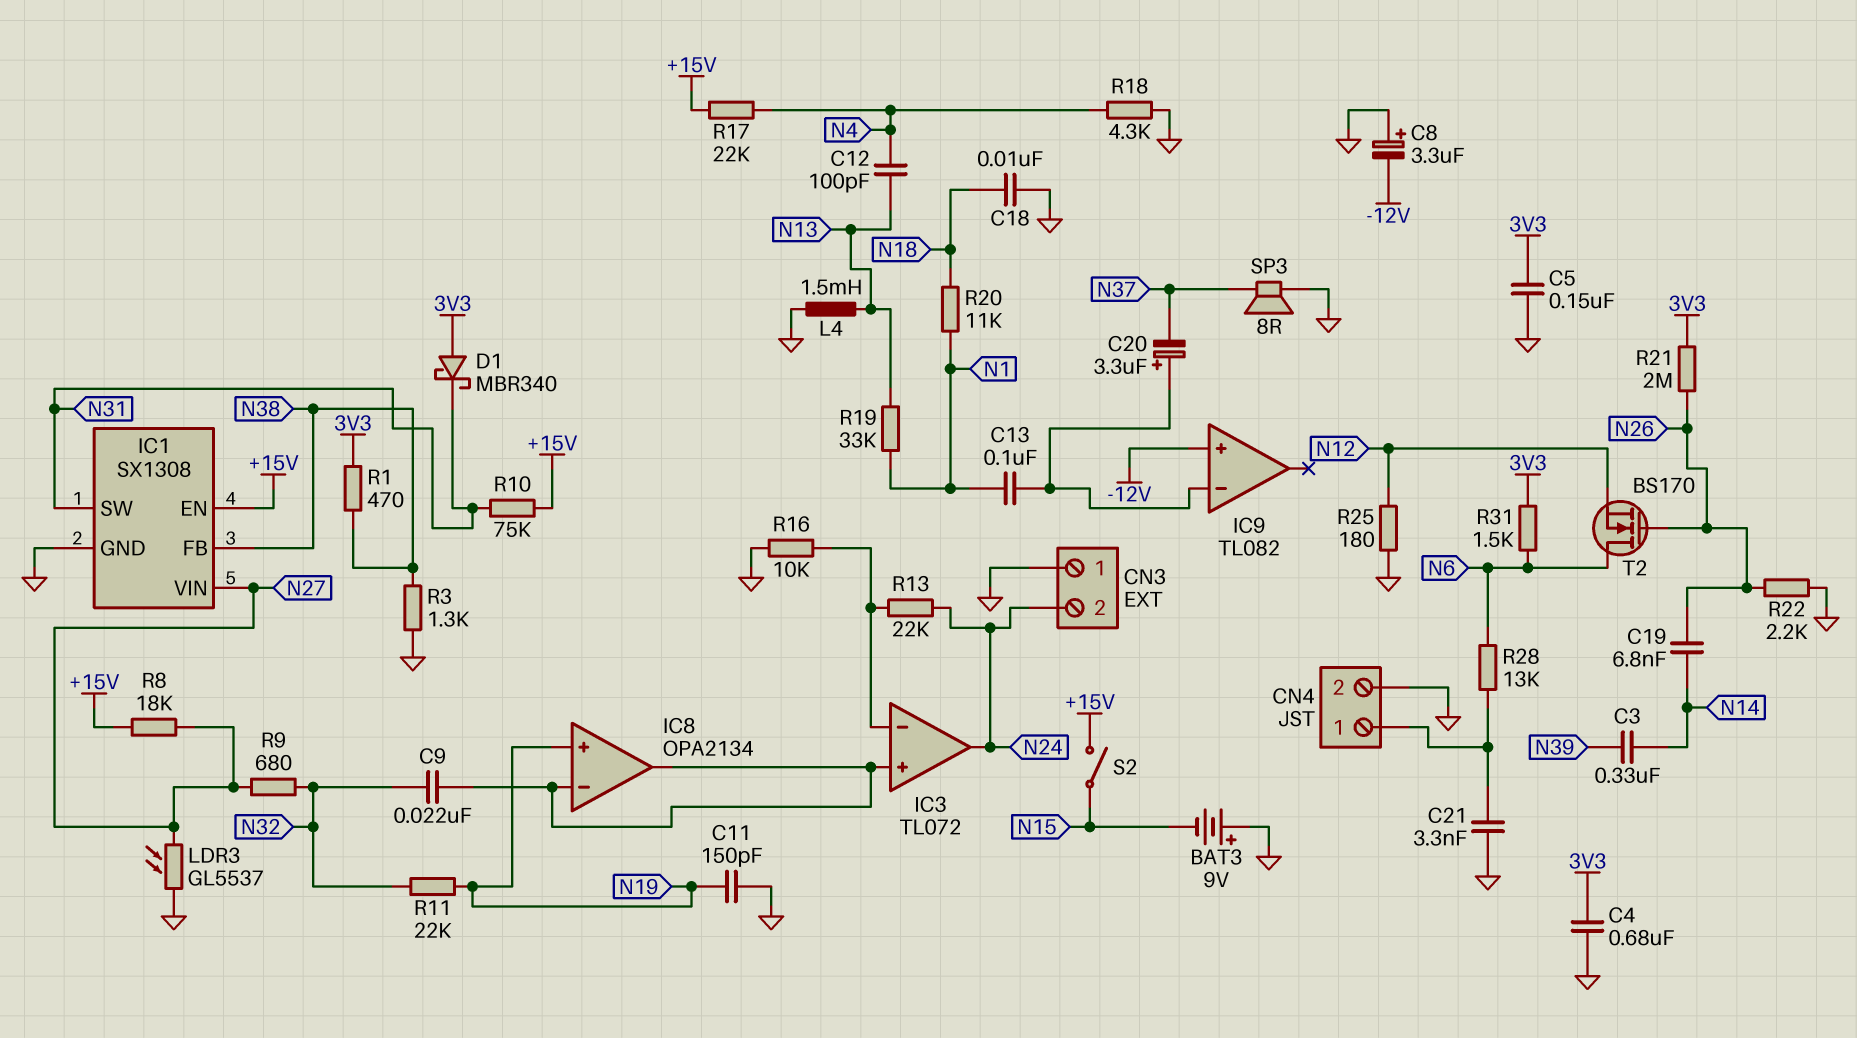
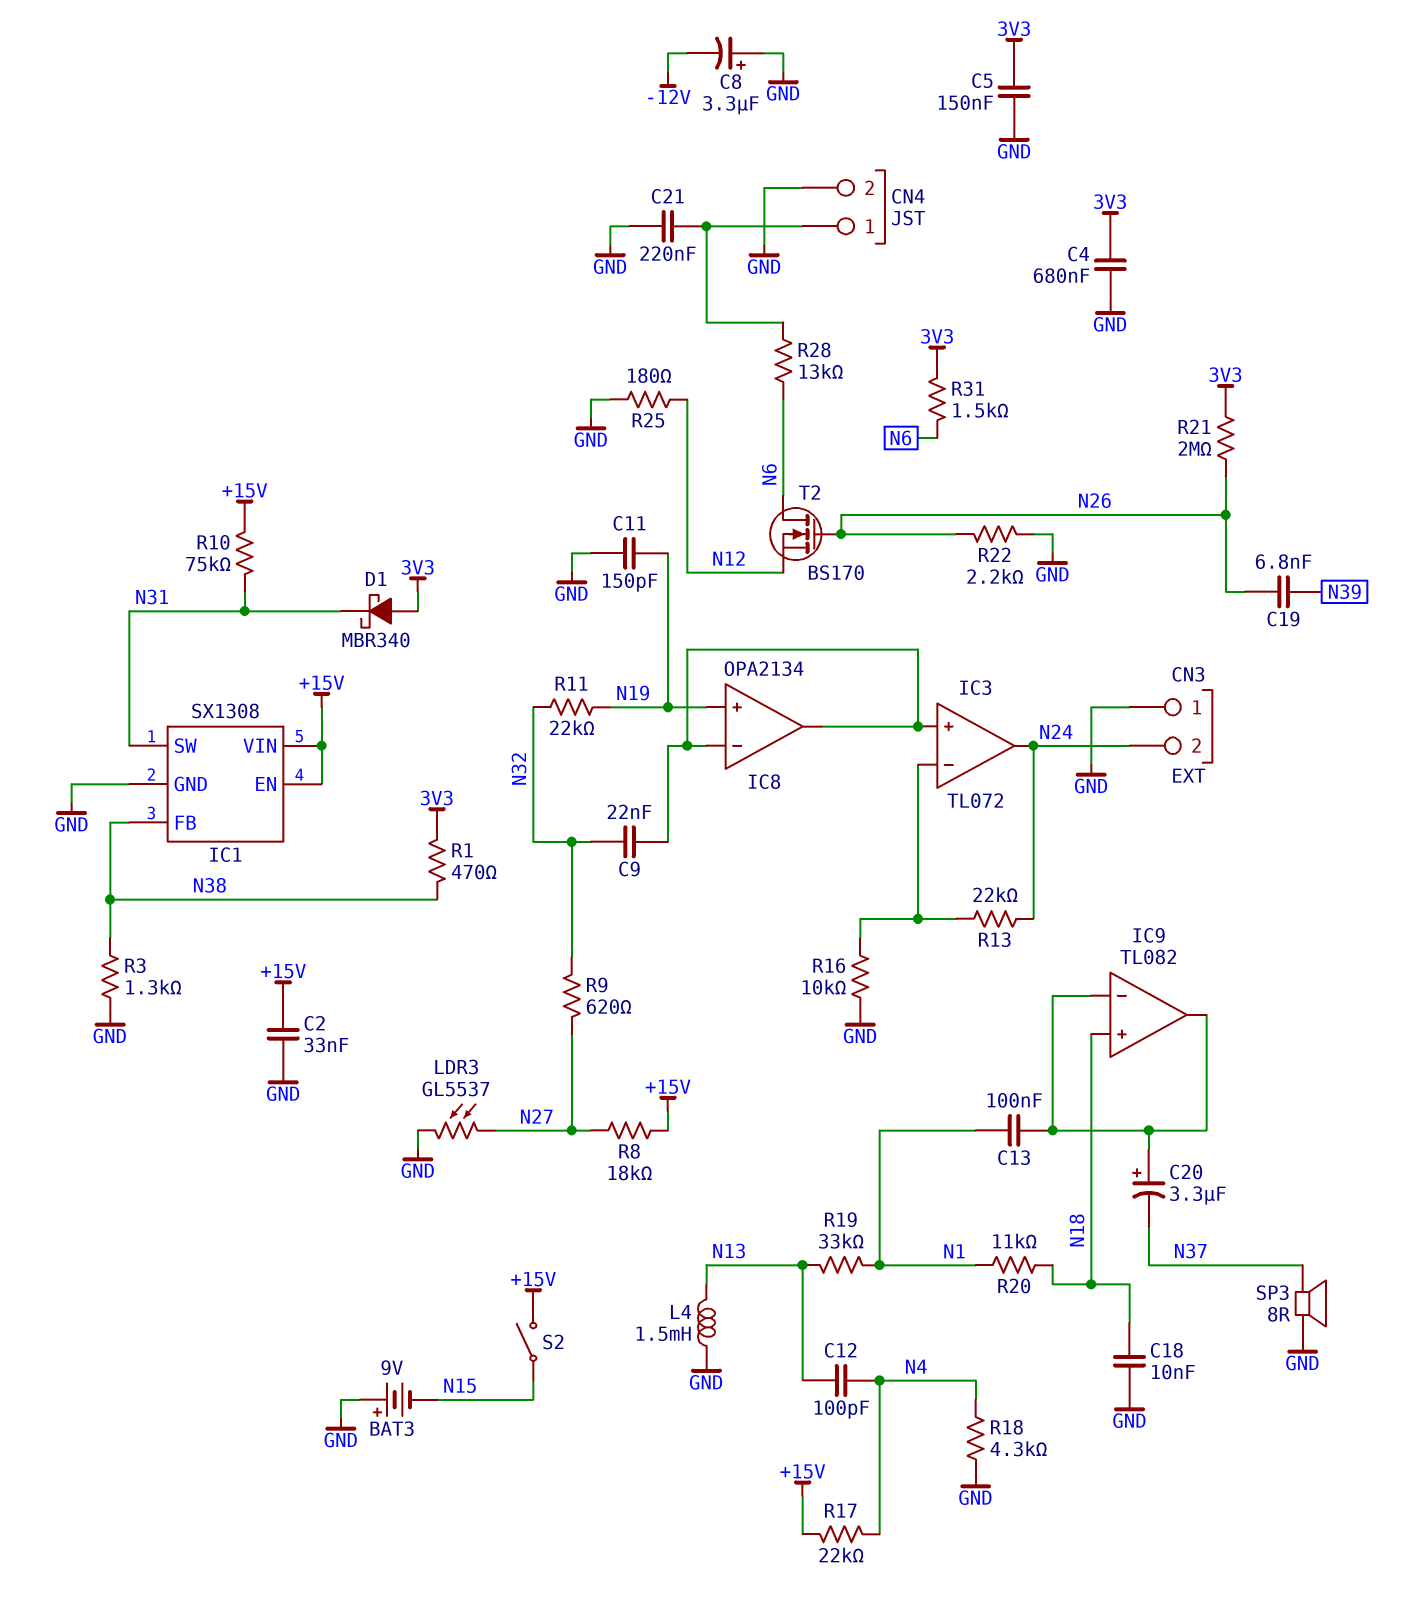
C2: none -> 33nF (+15V, GND)
C3: 330nF (N14, N39) -> none
C19: 6.8nF (N14, N26) -> 6.8nF (N26, N39)
C21: 3.3nF (CN4/1, GND) -> 220nF (CN4/1, GND)
IC1 pin VIN: N27 -> +15V
IC9 pin in+: -12V -> N18
IC9 pin out: none -> IC9/in-
R9: 680 (N27, N32) -> 620 (N27, N32)

